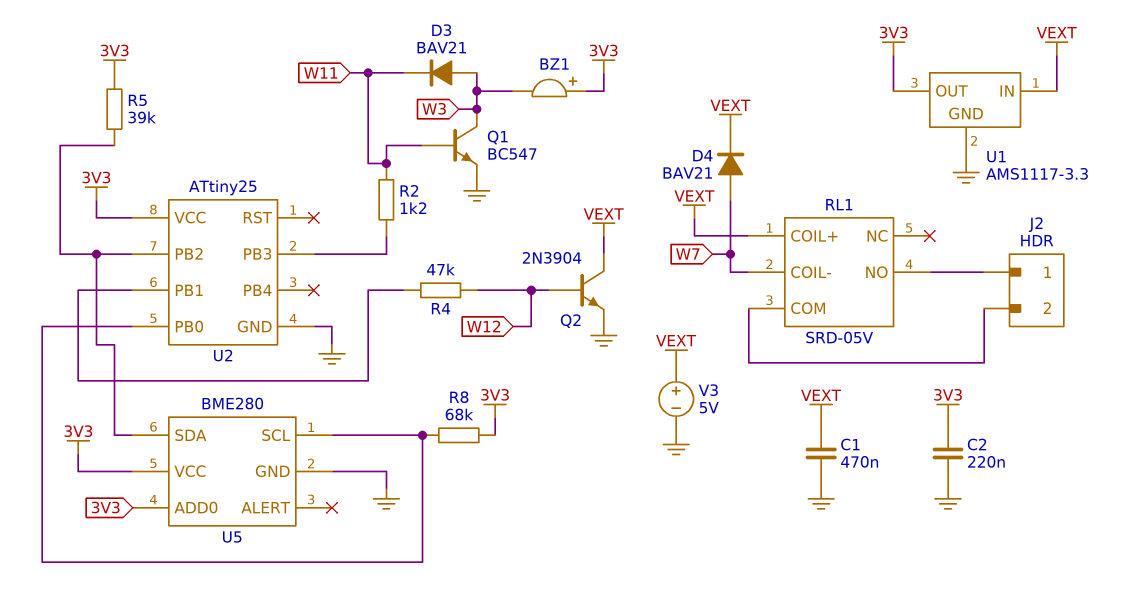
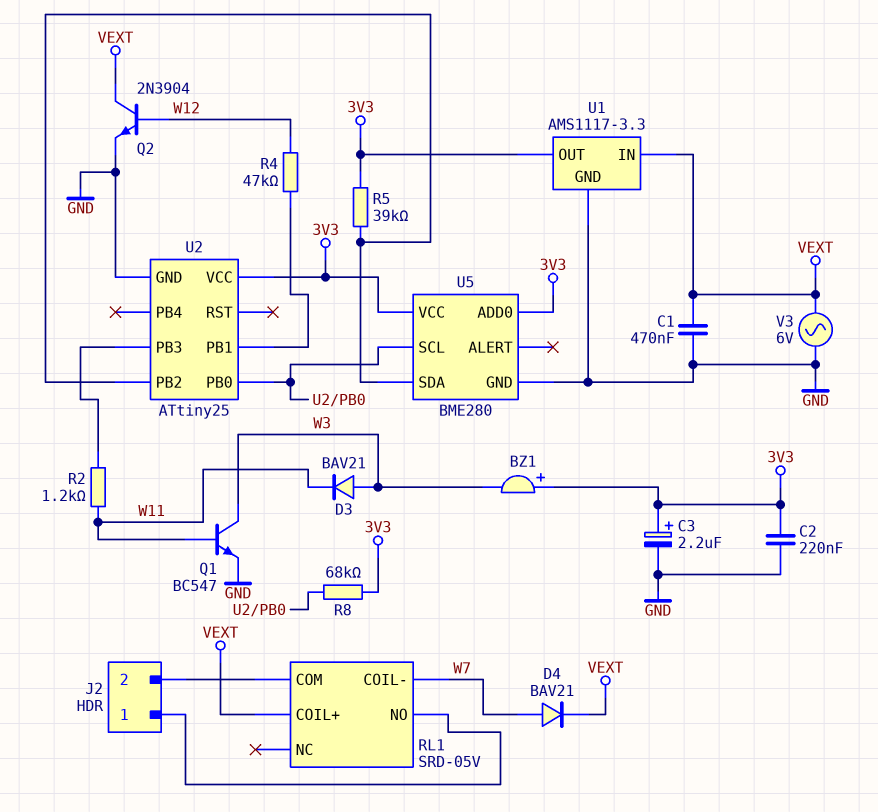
C3: none -> 2.2uF (plus 3V3, minus GND)
V3: 5V (plus VEXT, minus GND) -> AC 6V (GND, VEXT)

